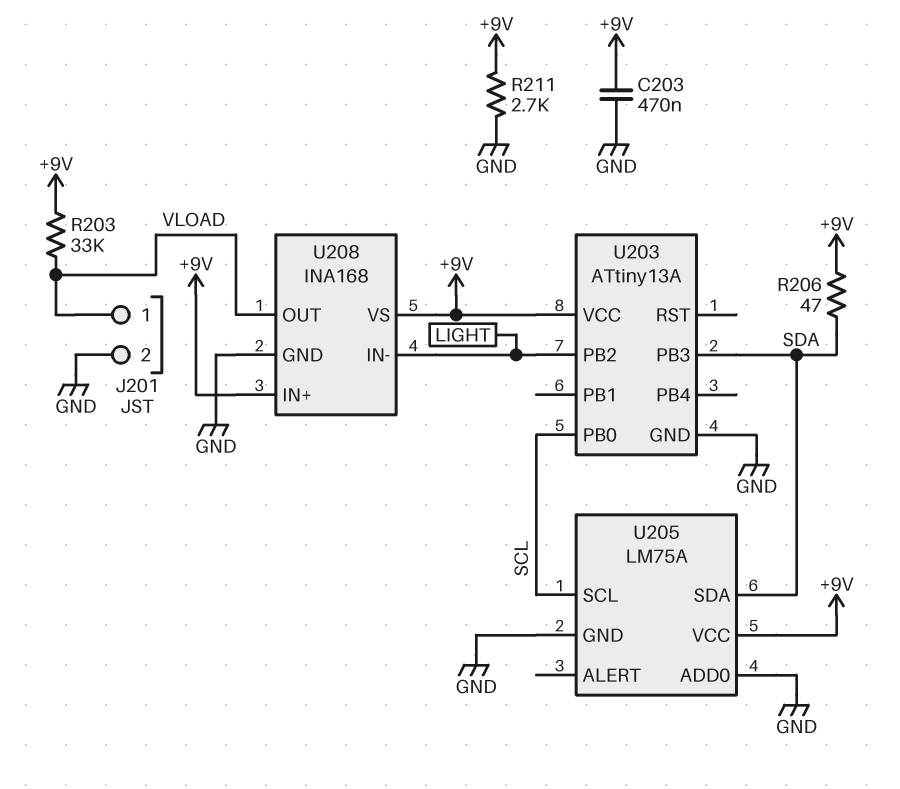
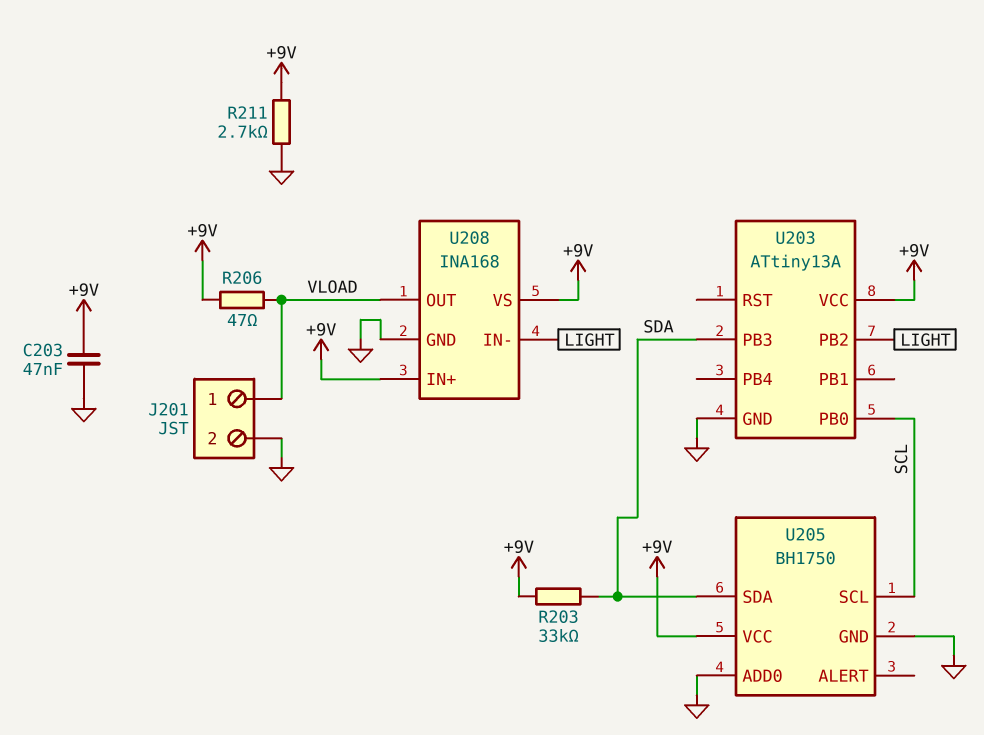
C203: 470nF (+9V, GND) -> 47nF (+9V, GND)
R203: 33k (+9V, VLOAD) -> 33k (+9V, SDA)
R206: 47 (+9V, SDA) -> 47 (+9V, VLOAD)
U205: LM75A -> BH1750

